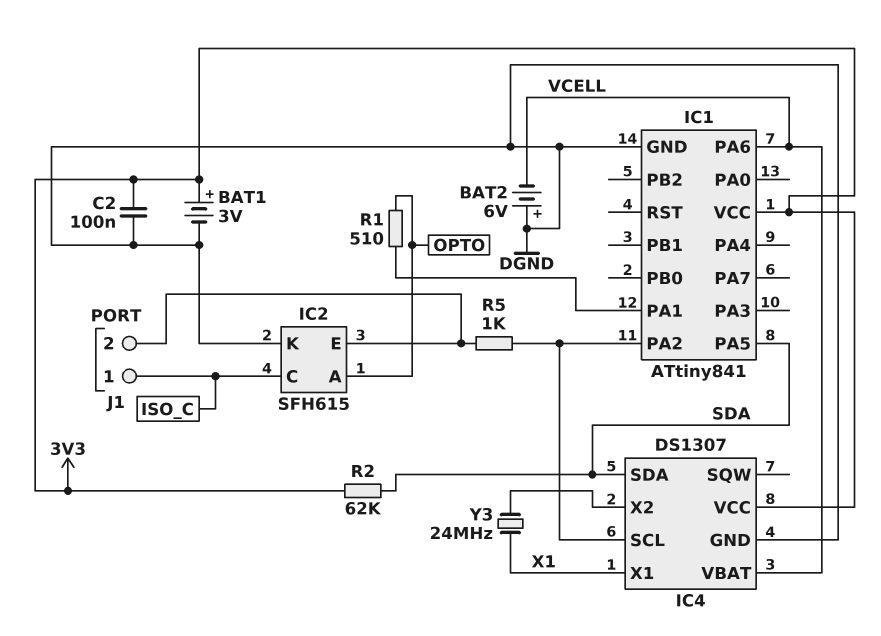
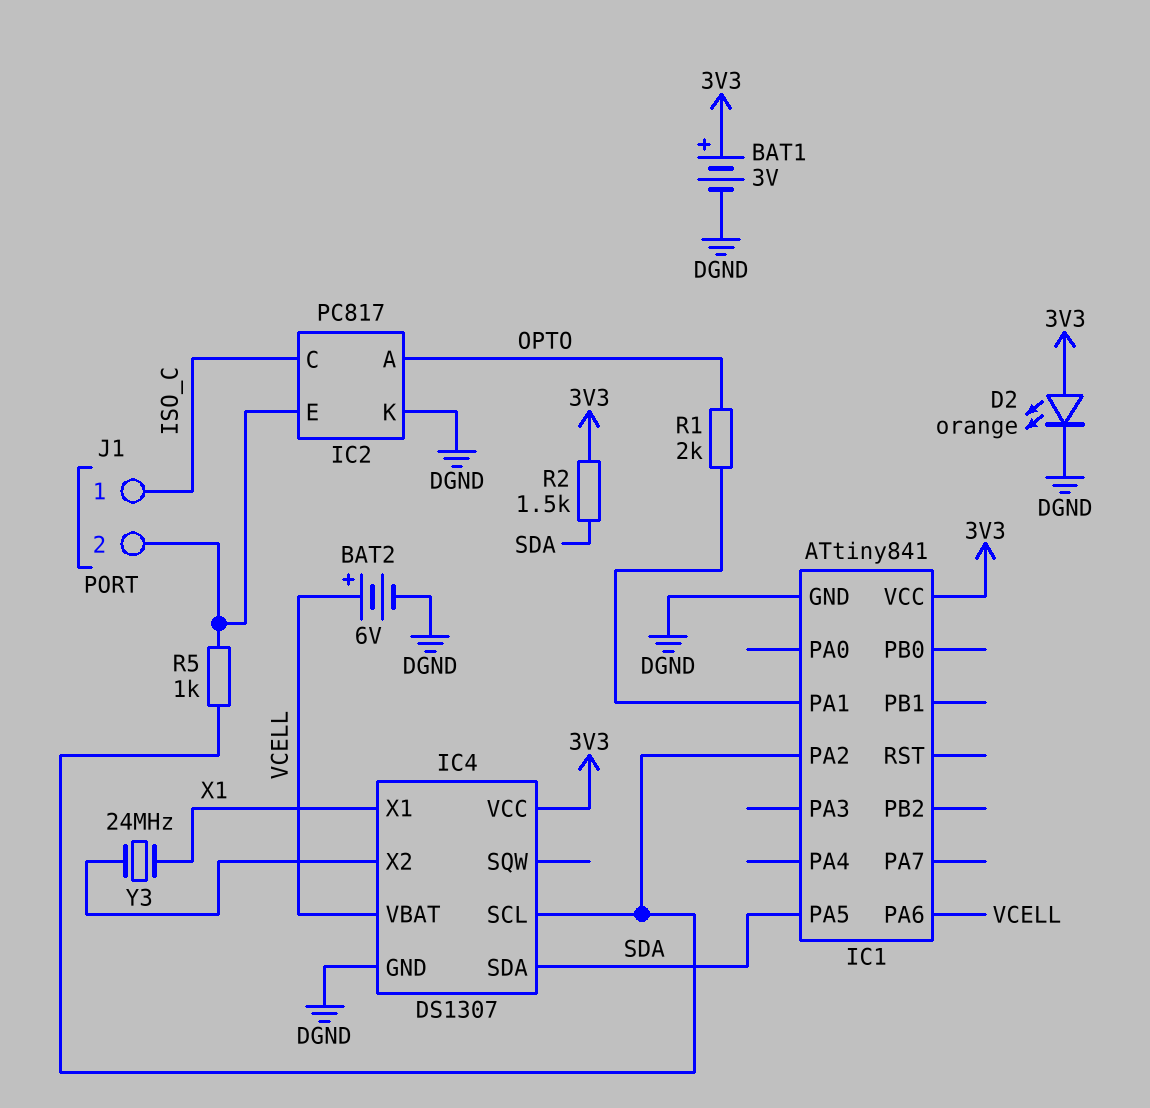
BAT2: 6V (plus DGND, minus VCELL) -> 6V (plus VCELL, minus DGND)
C2: 100nF (3V3, DGND) -> none
D2: none -> LED orange (A 3V3, K DGND)
IC2: SFH615 -> PC817
R1: 510 (IC1/PA1, OPTO) -> 2k (IC1/PA1, OPTO)
R2: 62k (3V3, SDA) -> 1.5k (3V3, SDA)

